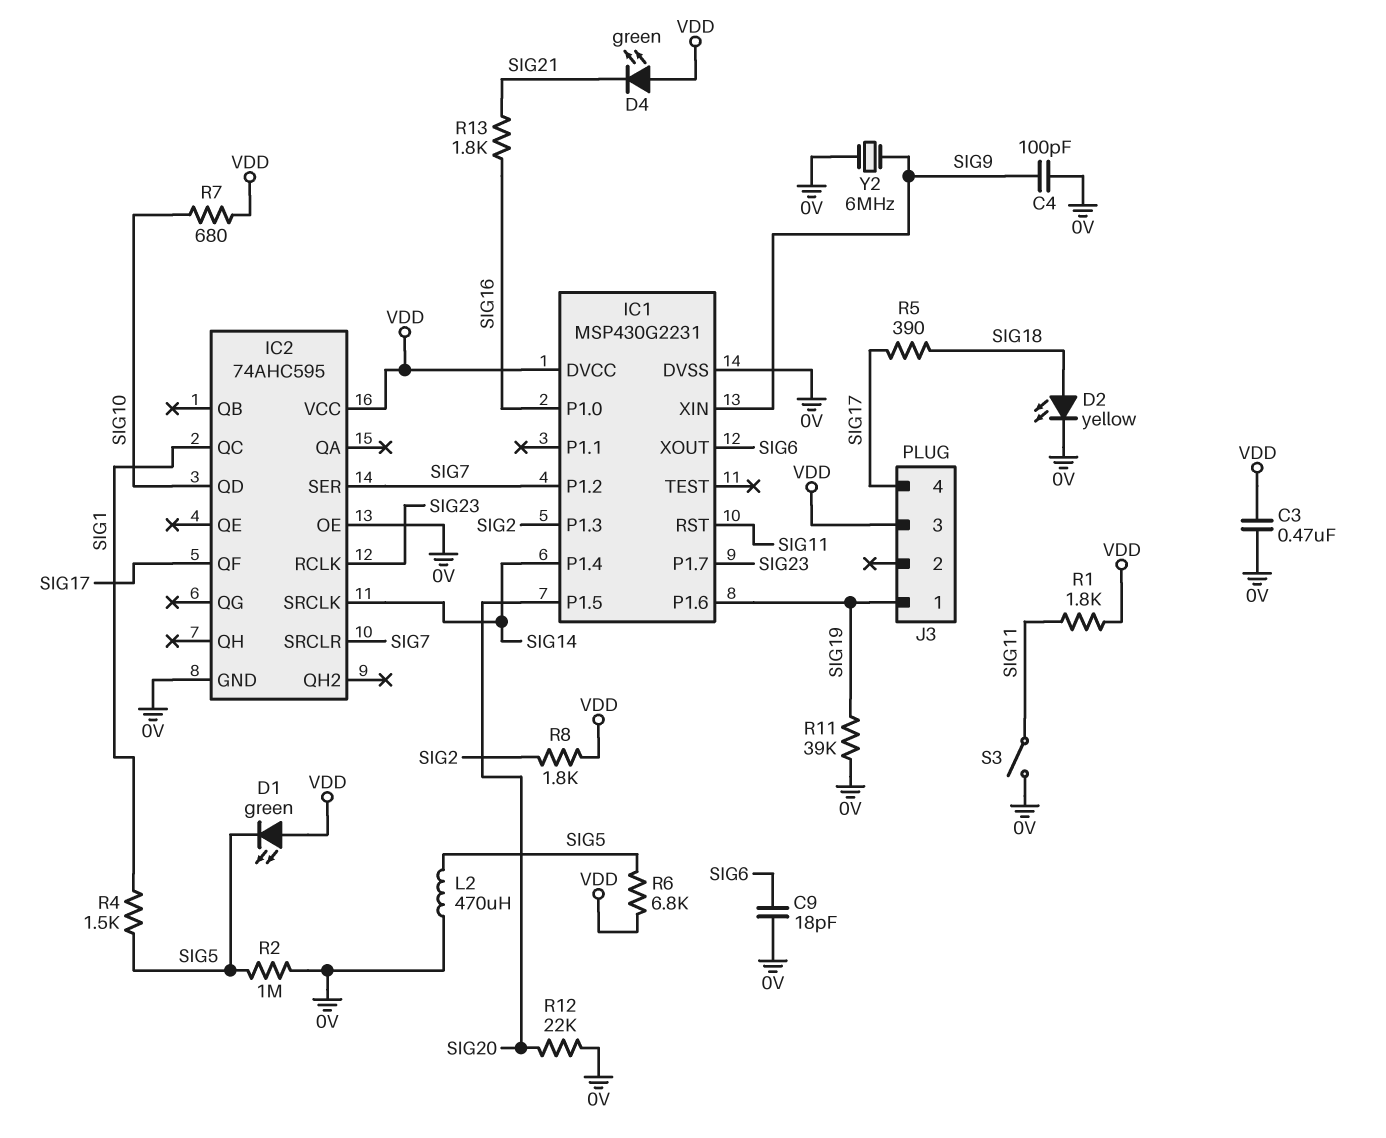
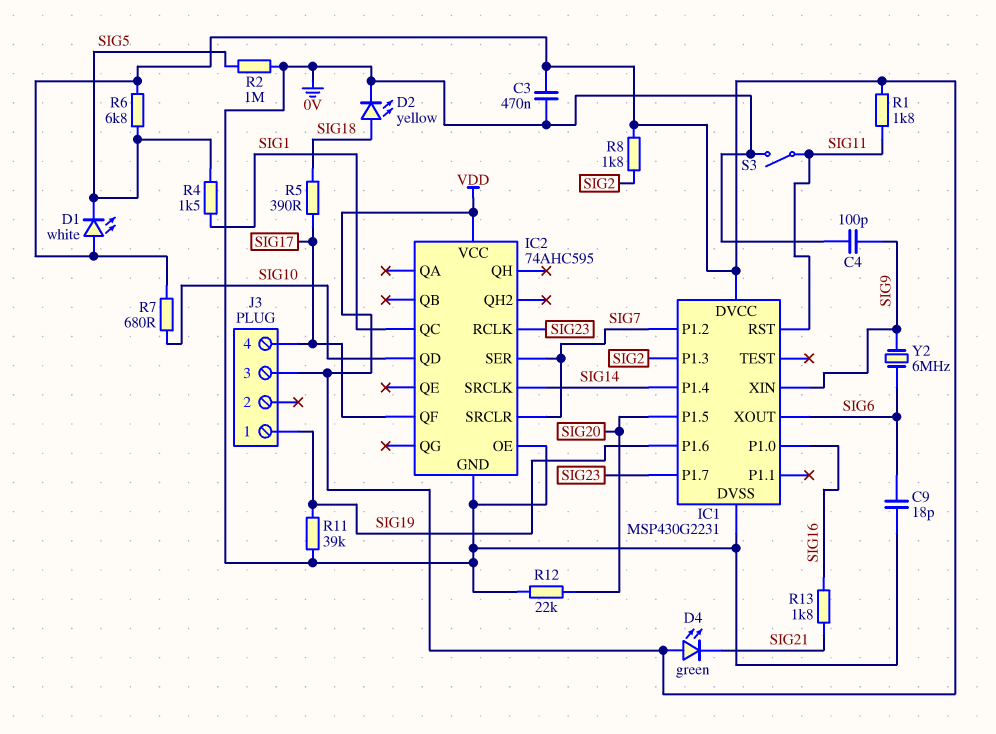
D1: LED green (A VDD, K SIG5) -> LED white (A VDD, K SIG5)
L2: 470uH (0V, SIG5) -> none
Y2: 6MHz (0V, SIG9) -> 6MHz (SIG6, SIG9)

